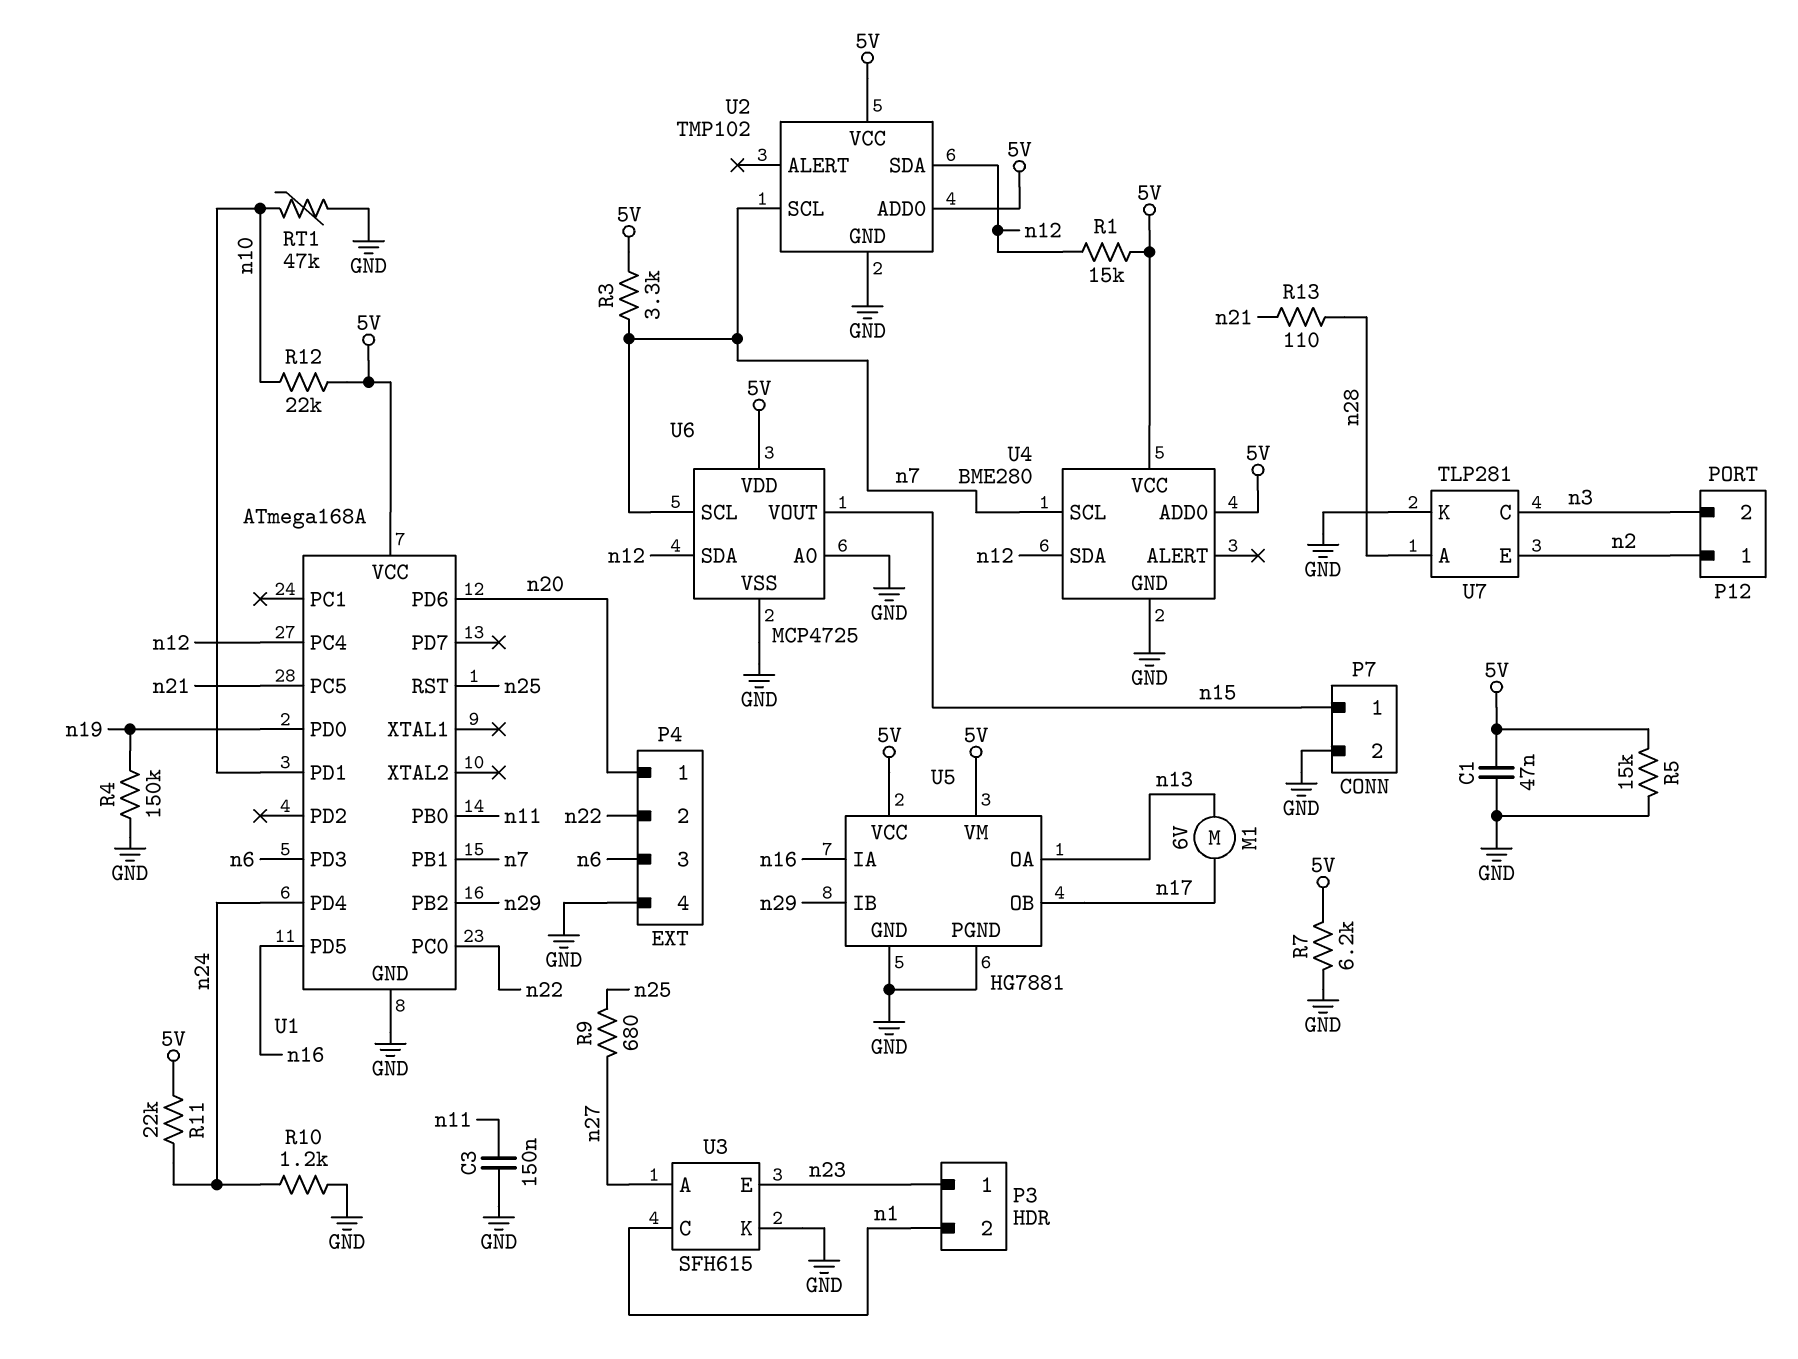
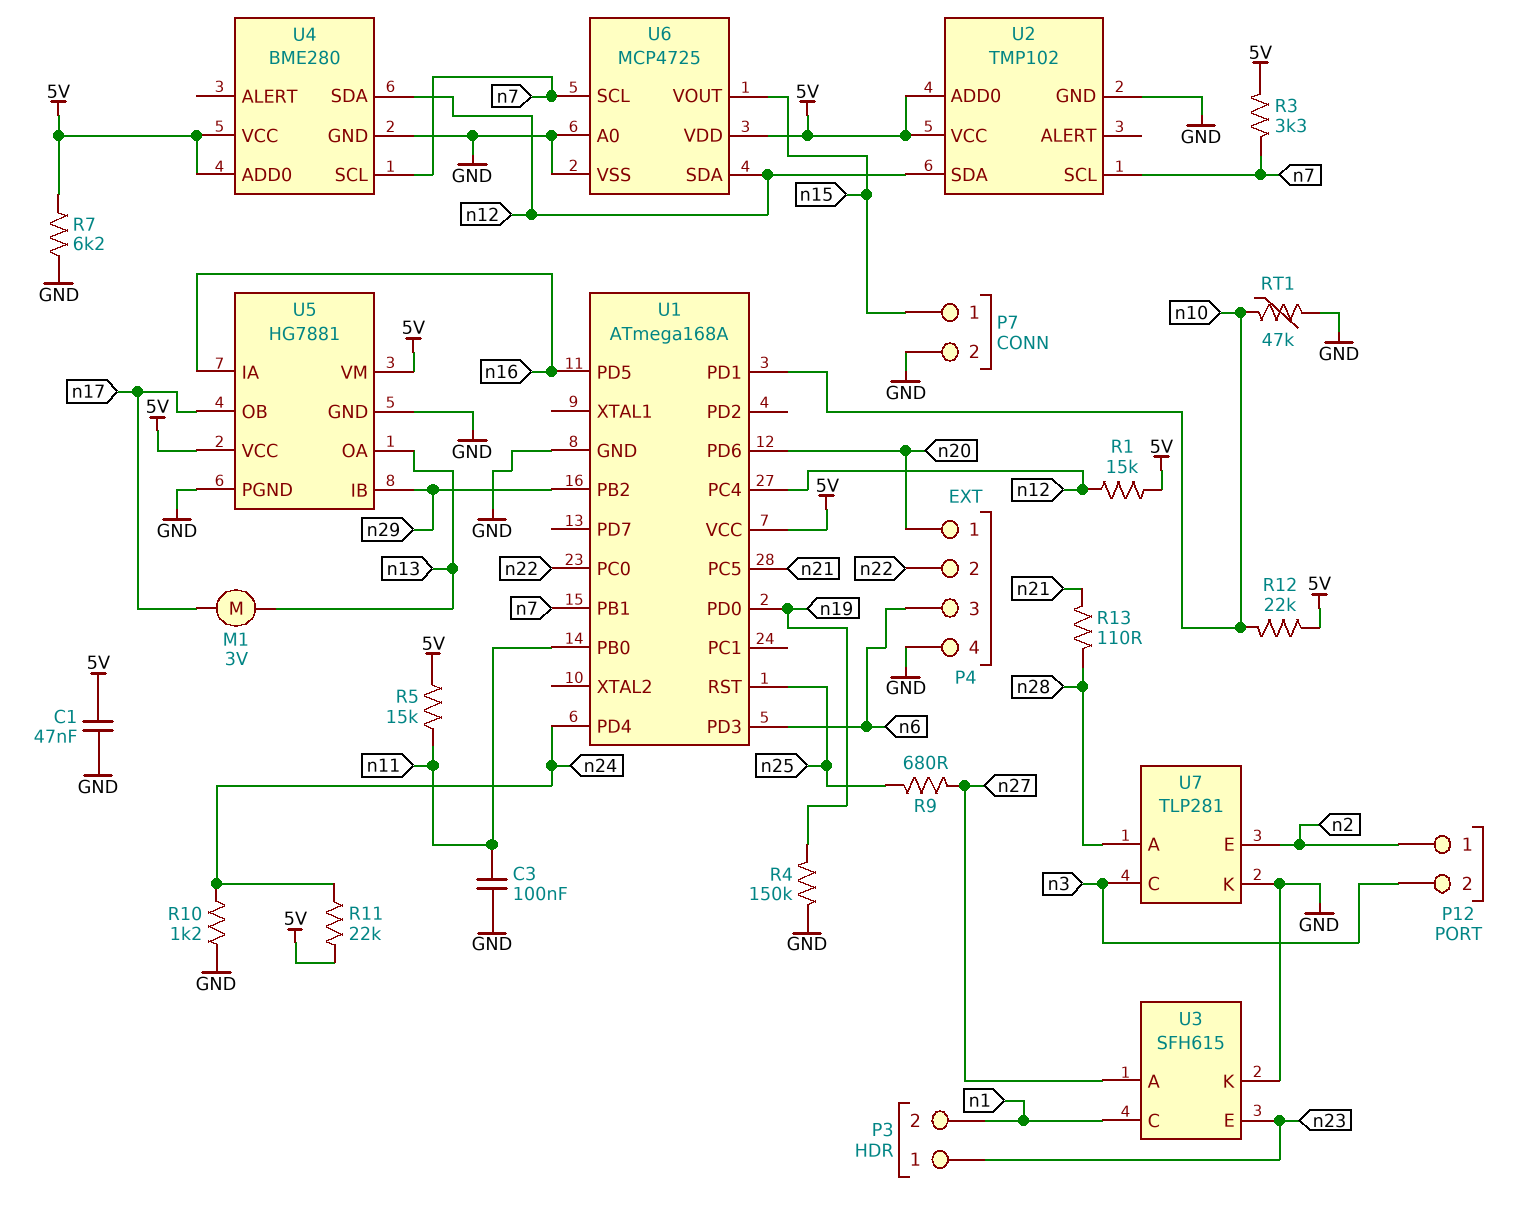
C3: 150nF (GND, n11) -> 100nF (GND, n11)
M1: motor 6V (n13, n17) -> motor 3V (n13, n17)
R5: 15k (5V, GND) -> 15k (5V, n11)

